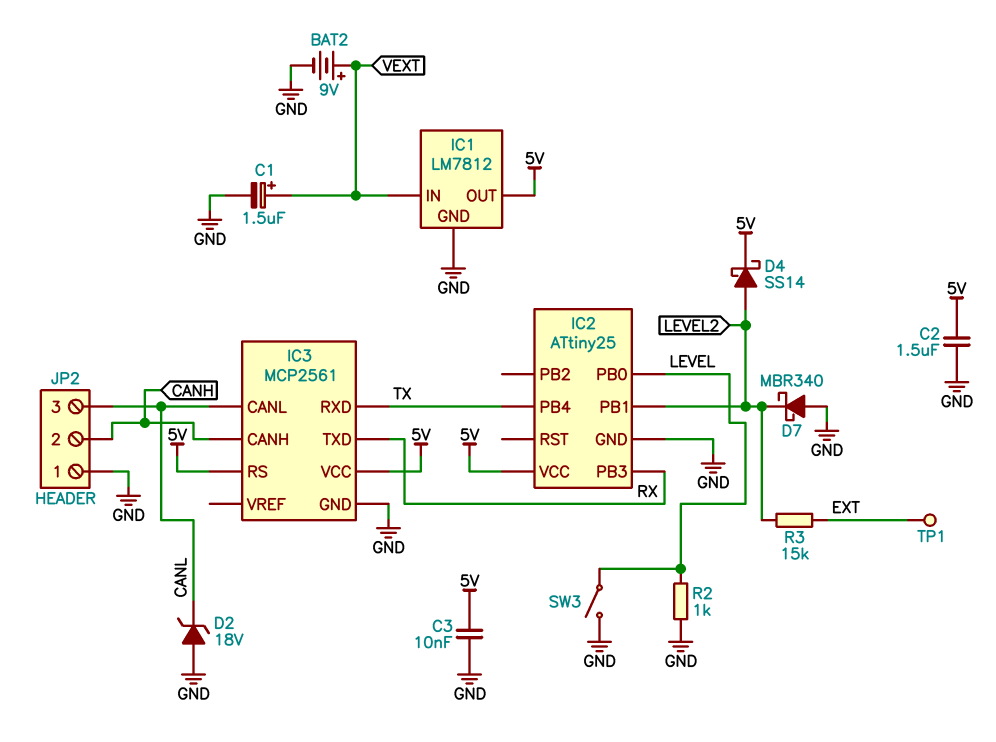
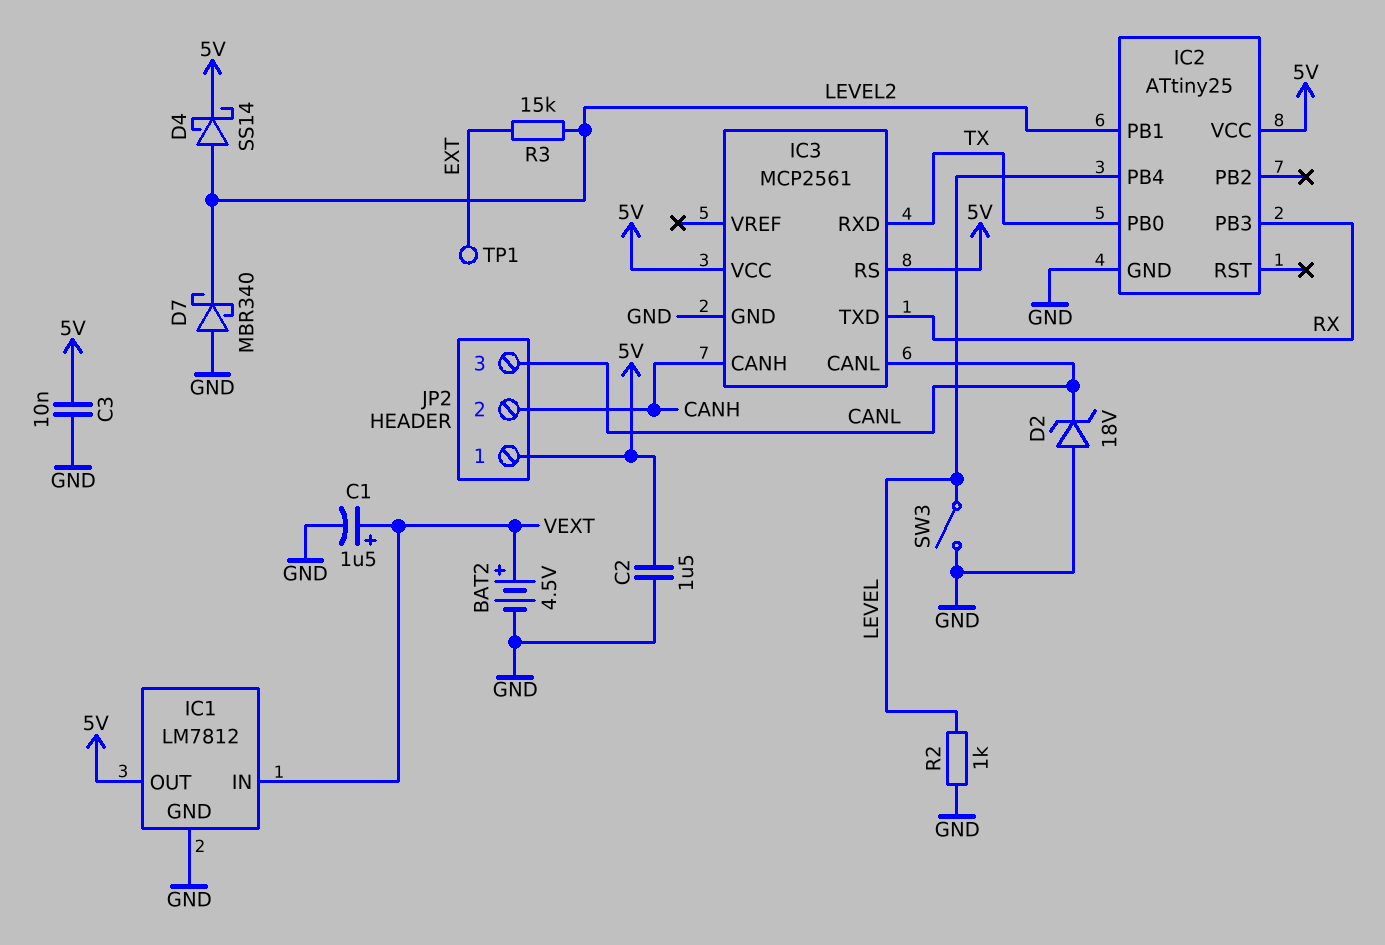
BAT2: 9V (plus VEXT, minus GND) -> 4.5V (plus VEXT, minus GND)
IC2 pin PB0: LEVEL -> TX
IC2 pin PB4: TX -> LEVEL
JP2 pin 1: GND -> 5V

